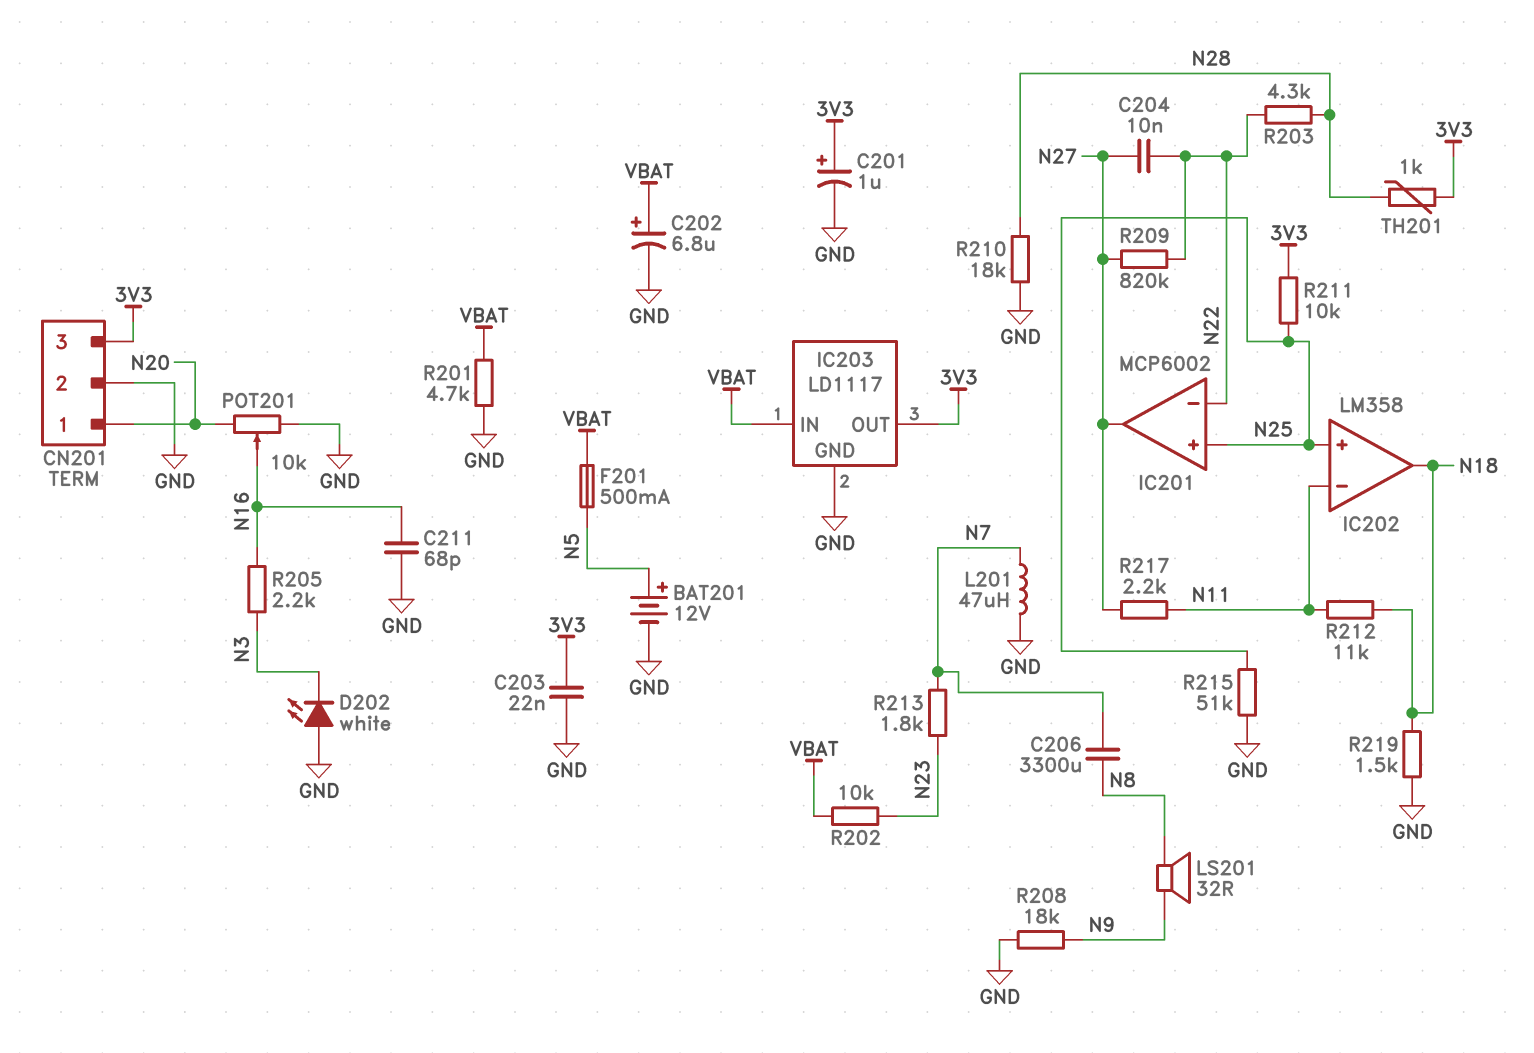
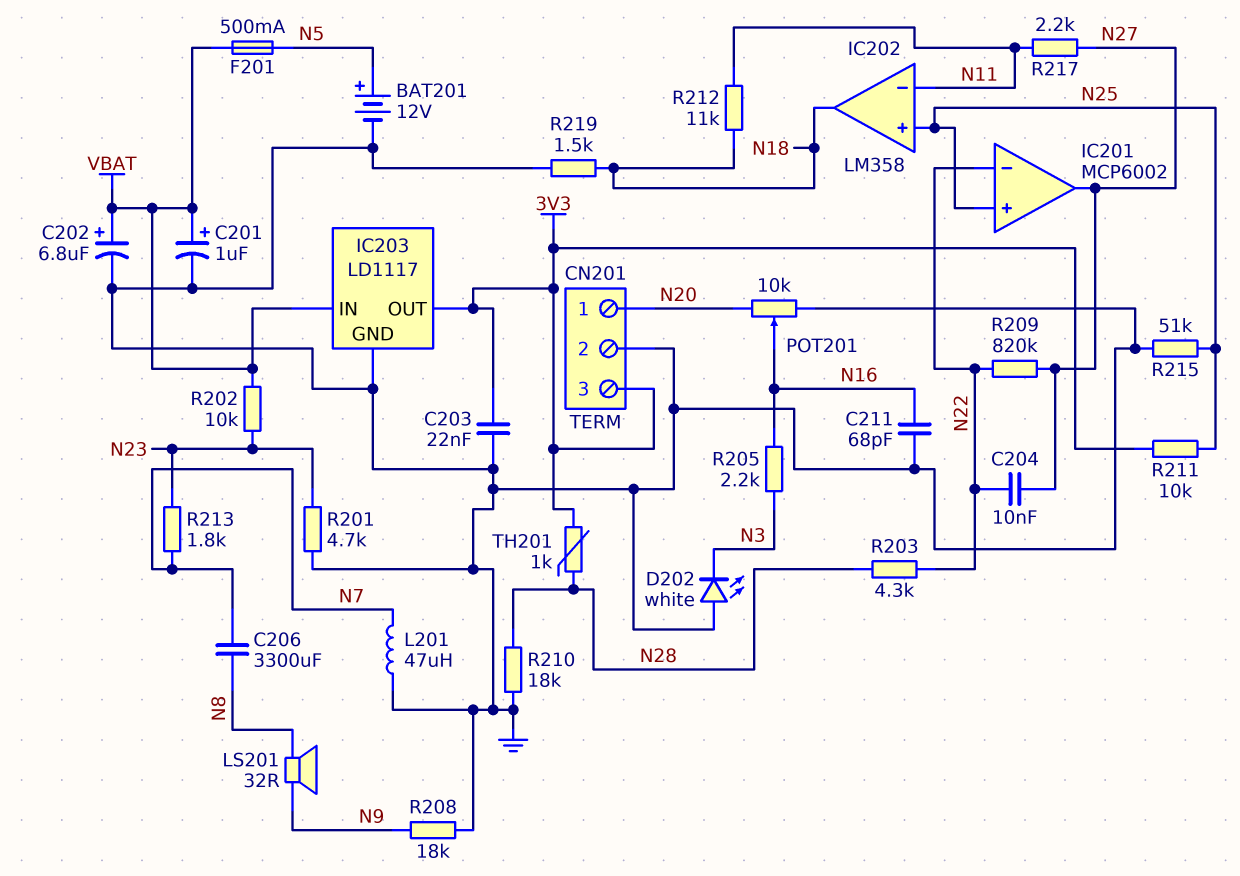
C201: 1uF (plus 3V3, minus GND) -> 1uF (plus VBAT, minus GND)
R201: 4.7k (GND, VBAT) -> 4.7k (GND, N23)

